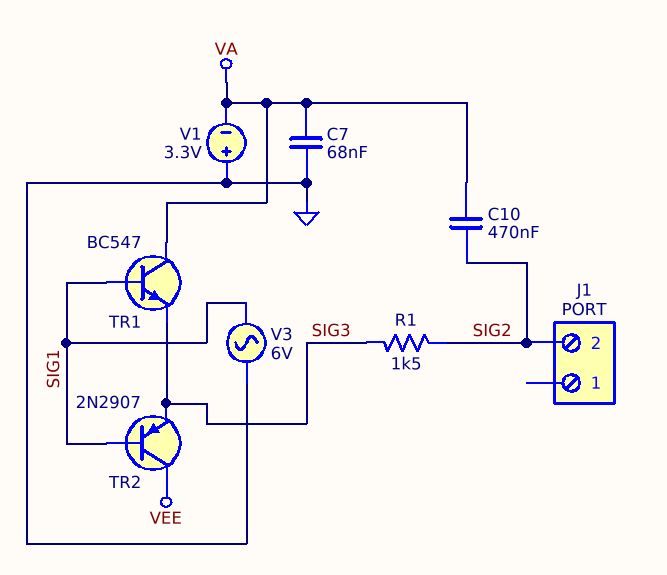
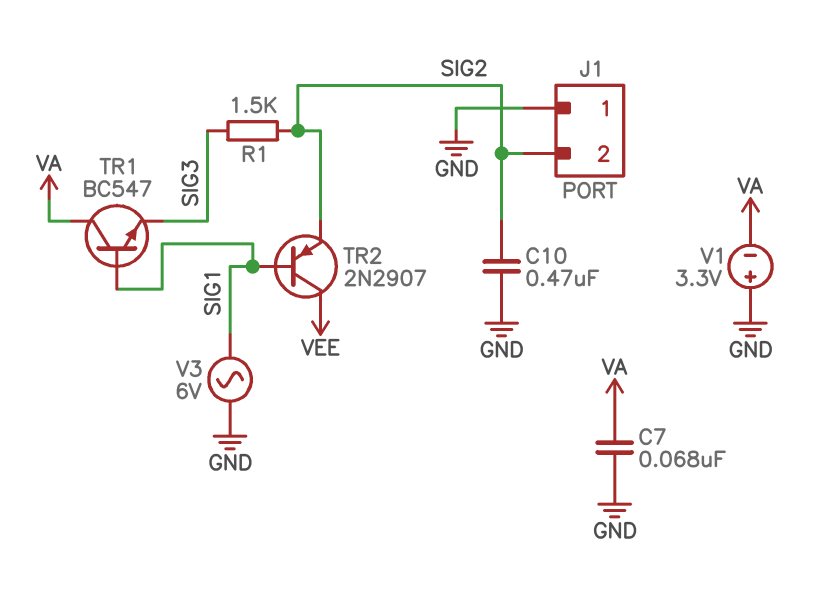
C10: 470nF (SIG2, VA) -> 470nF (GND, SIG2)
J1 pin 1: none -> GND
TR2: PNP 2N2907 (B SIG1, C VEE, E SIG3) -> PNP 2N2907 (B SIG1, C VEE, E SIG2)

